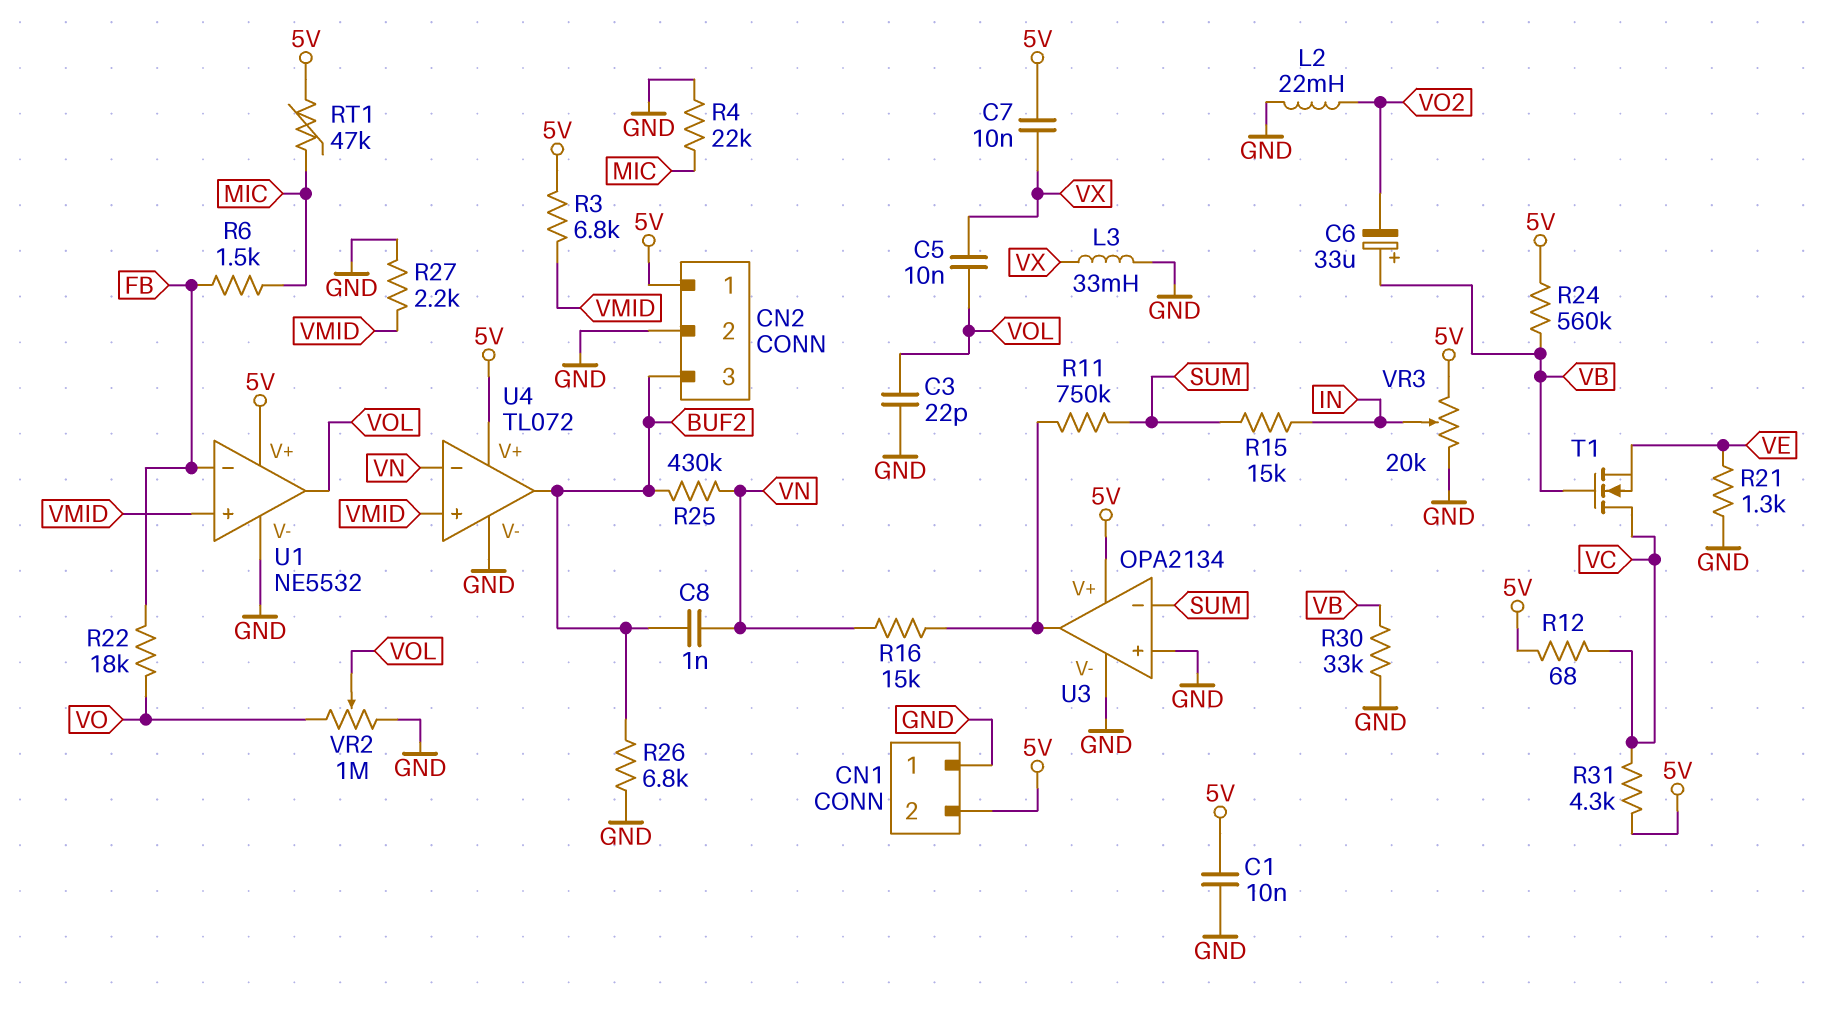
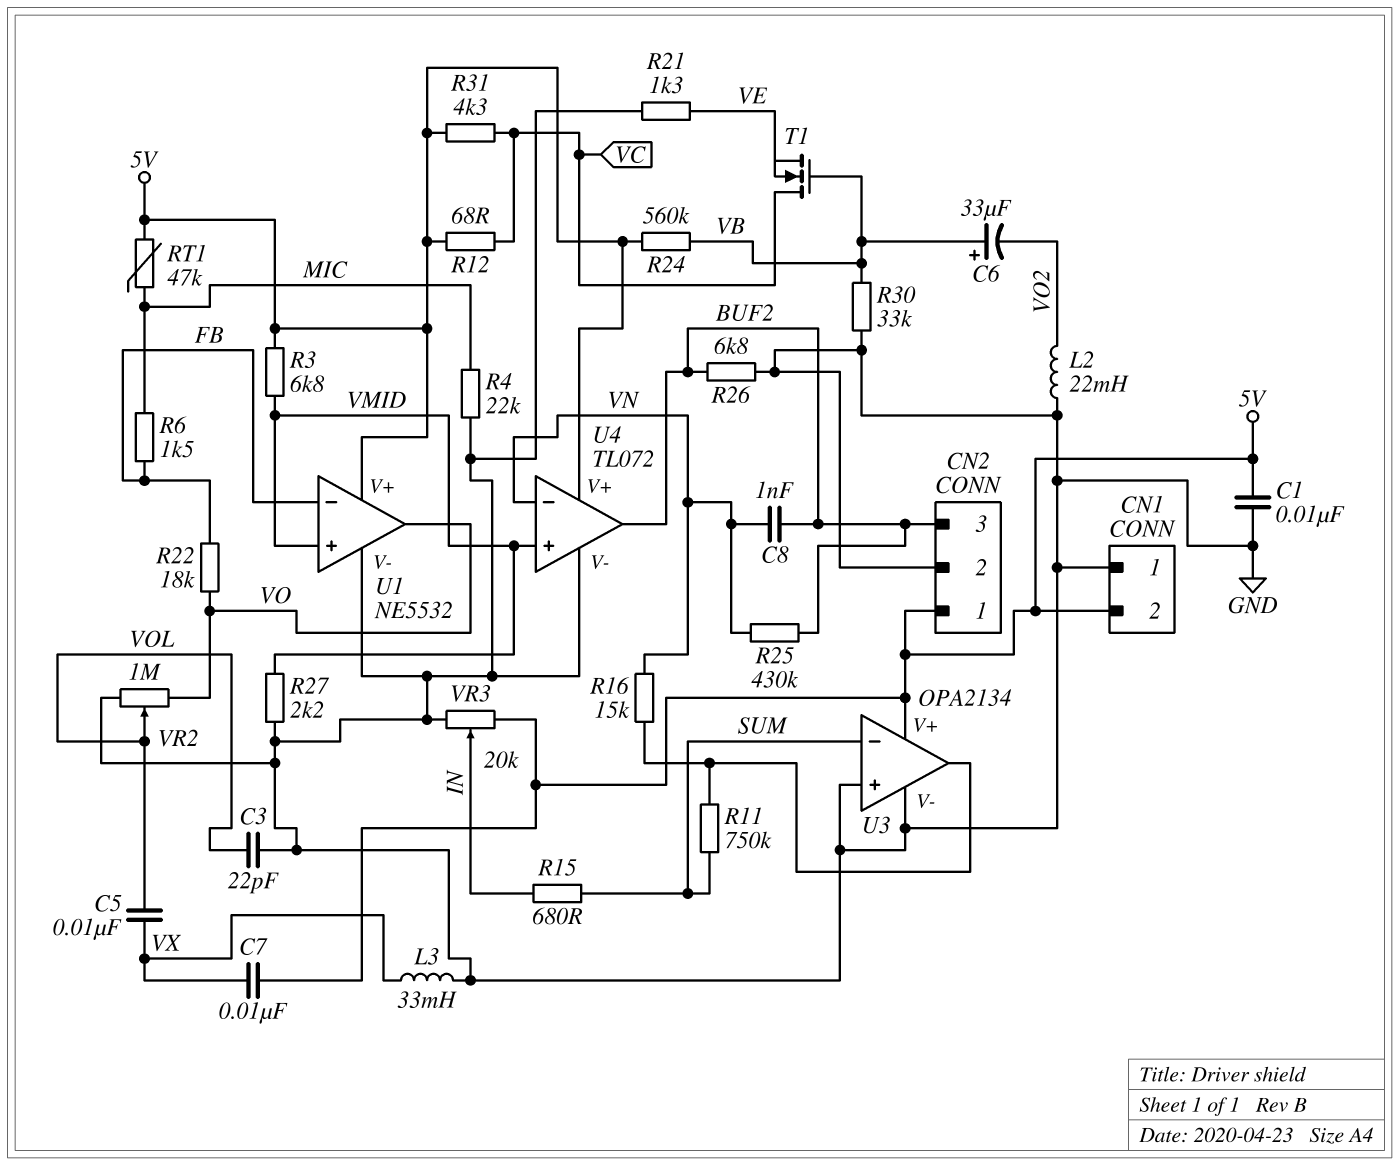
R15: 15k (IN, SUM) -> 680 (IN, SUM)
U1 pin out: VOL -> VO

